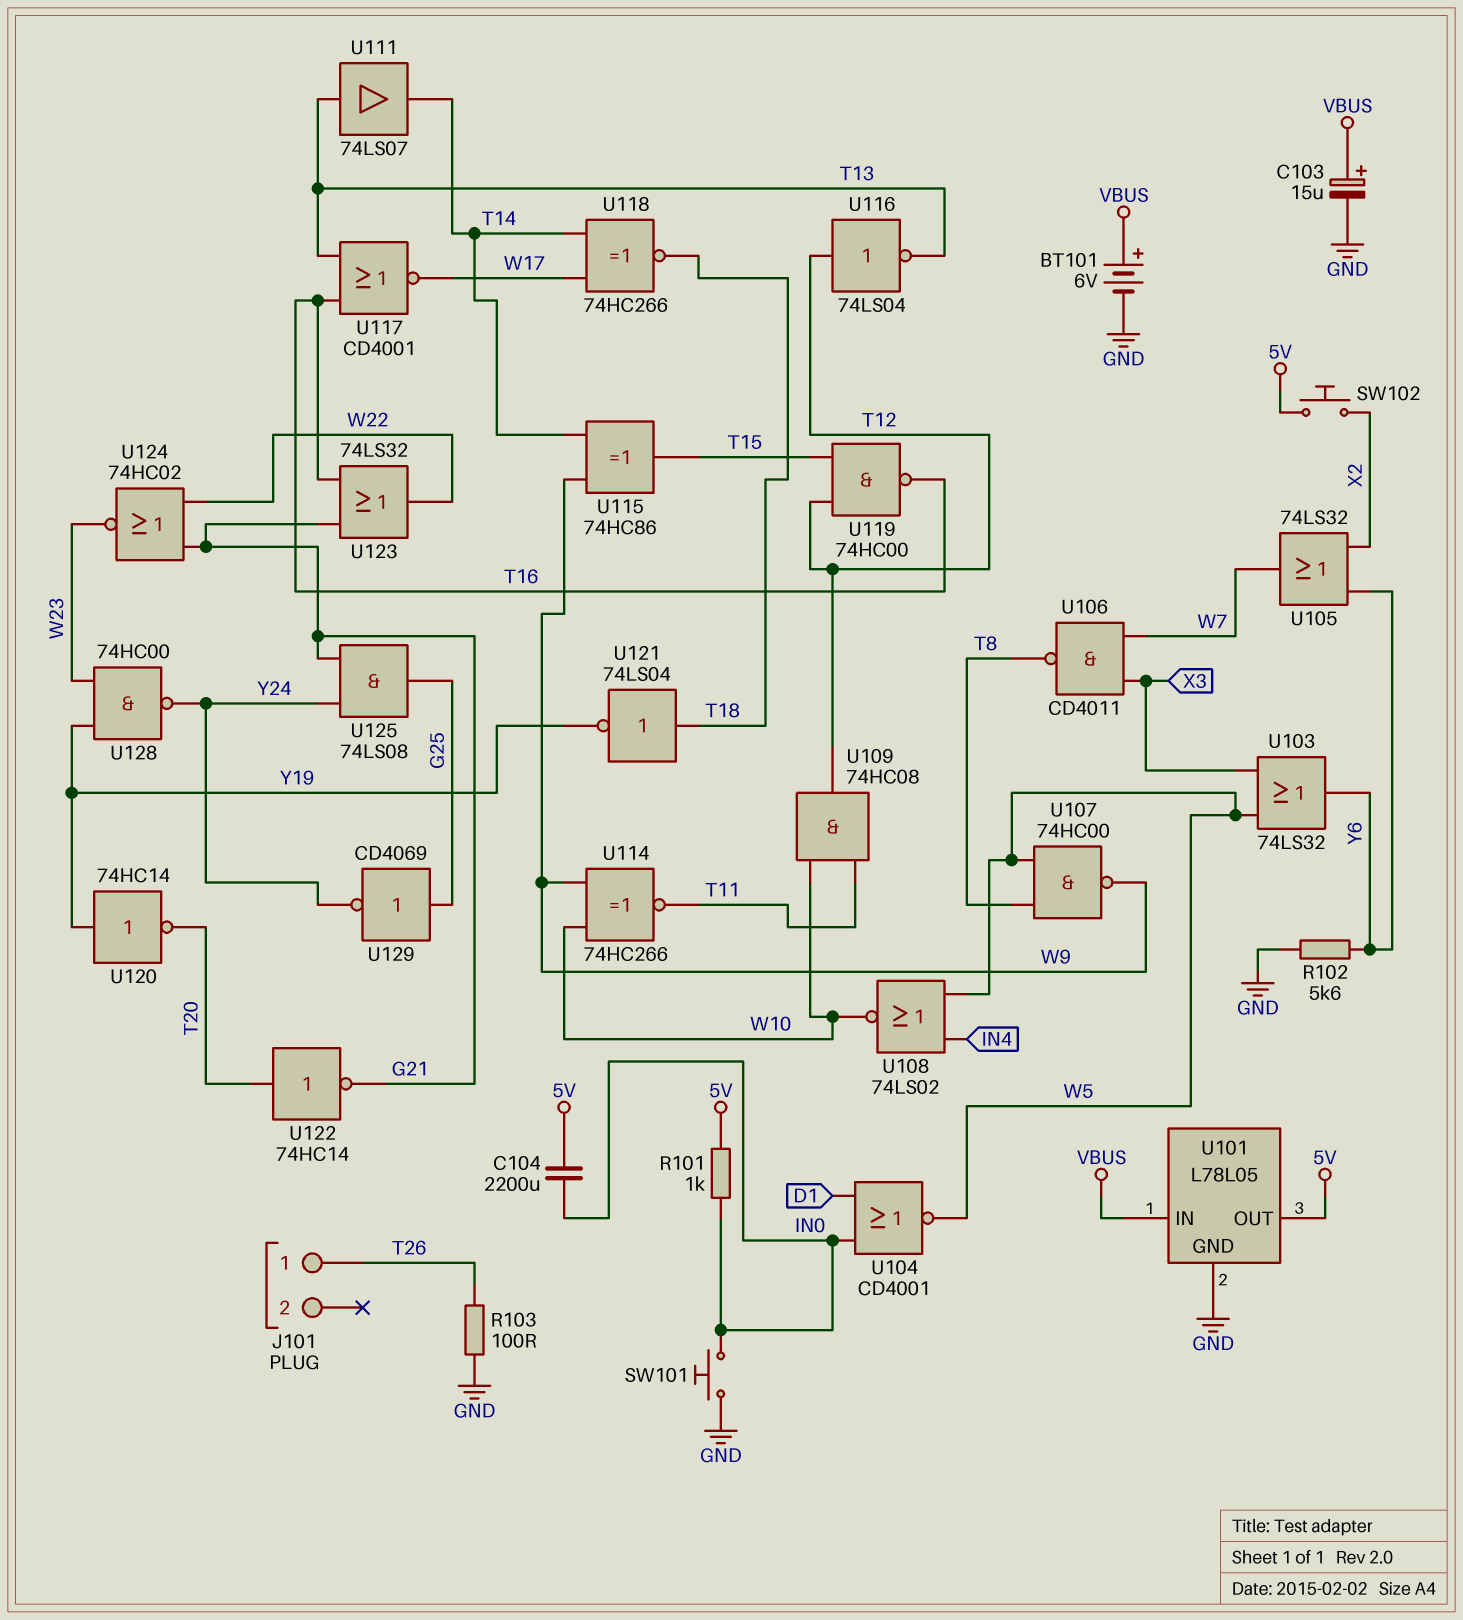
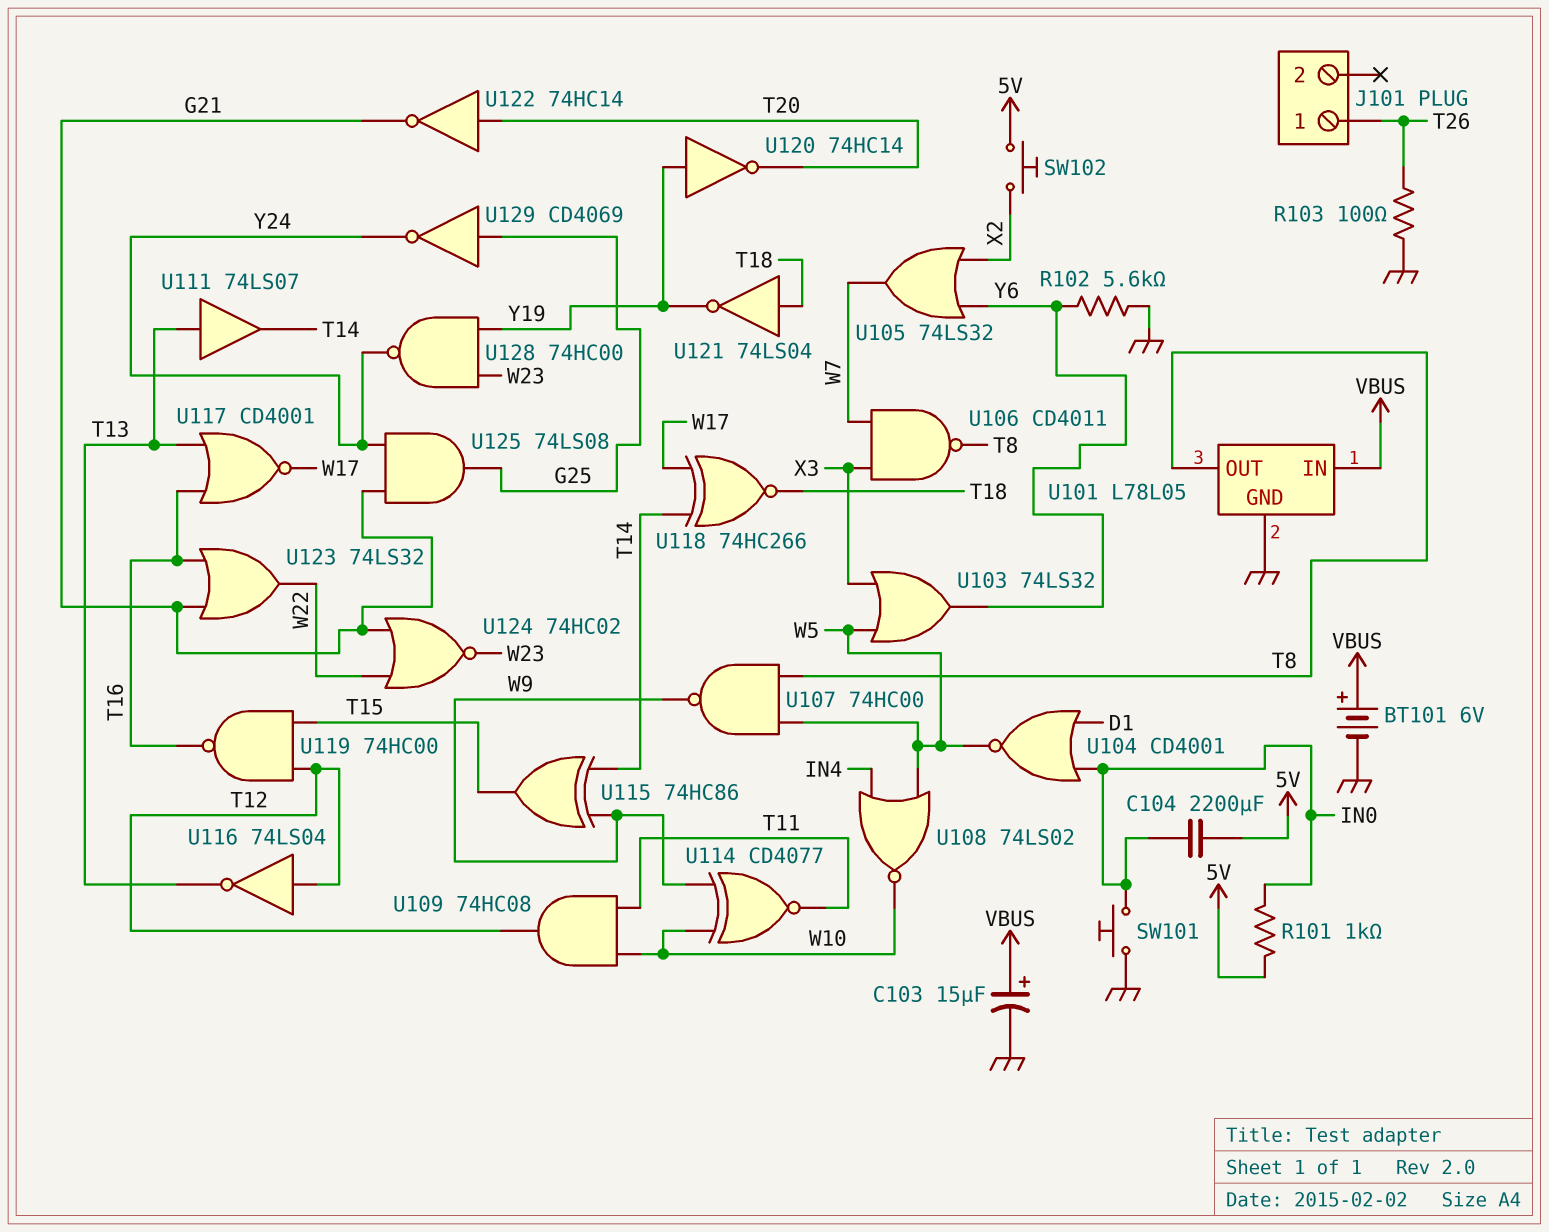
U101 pin OUT: 5V -> T8
U114: XNOR 74HC266 (in W9, in W10, out T11) -> XNOR CD4077 (in W9, in W10, out T11)

